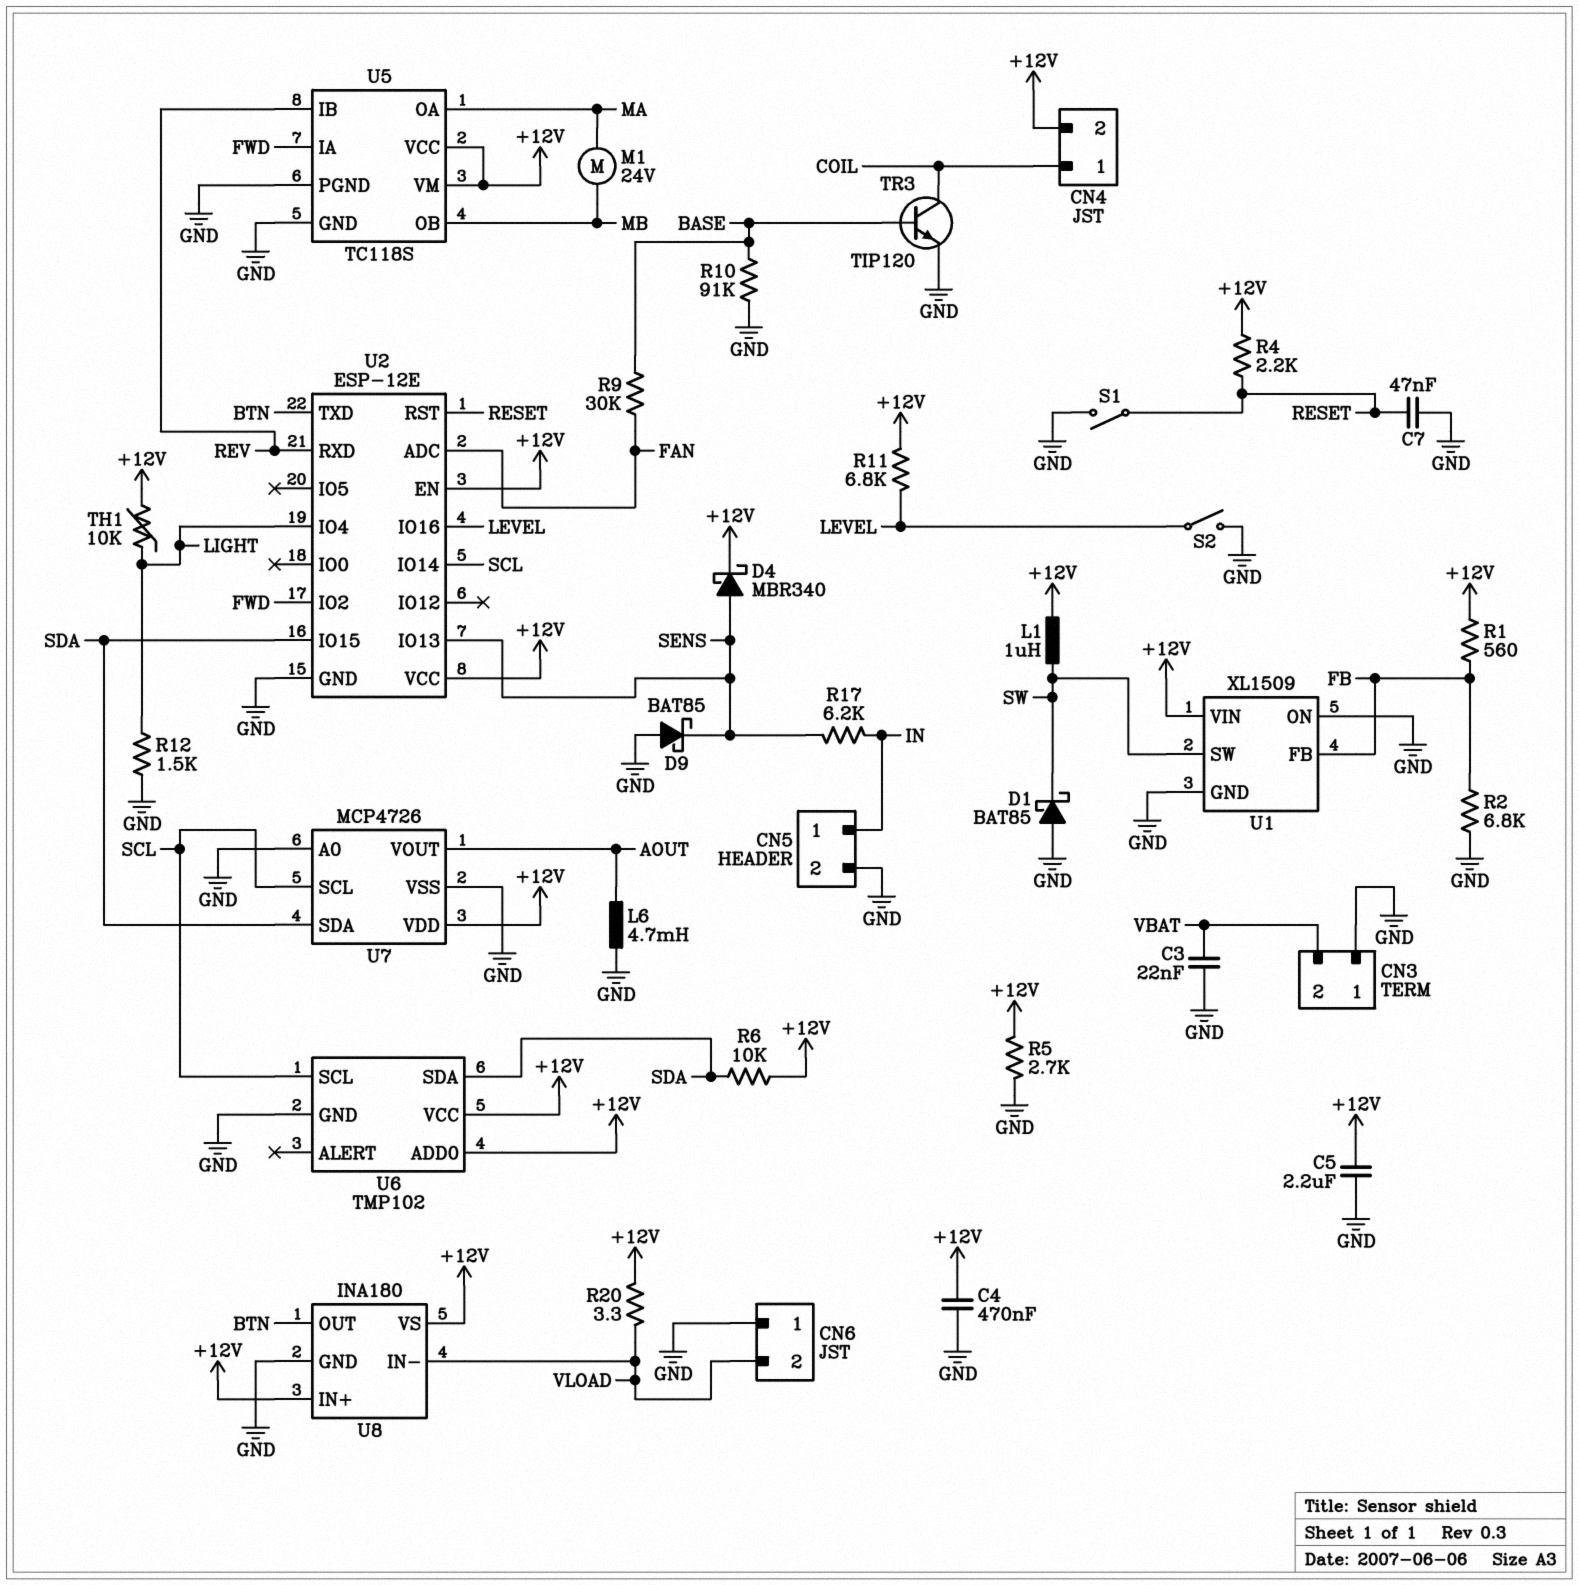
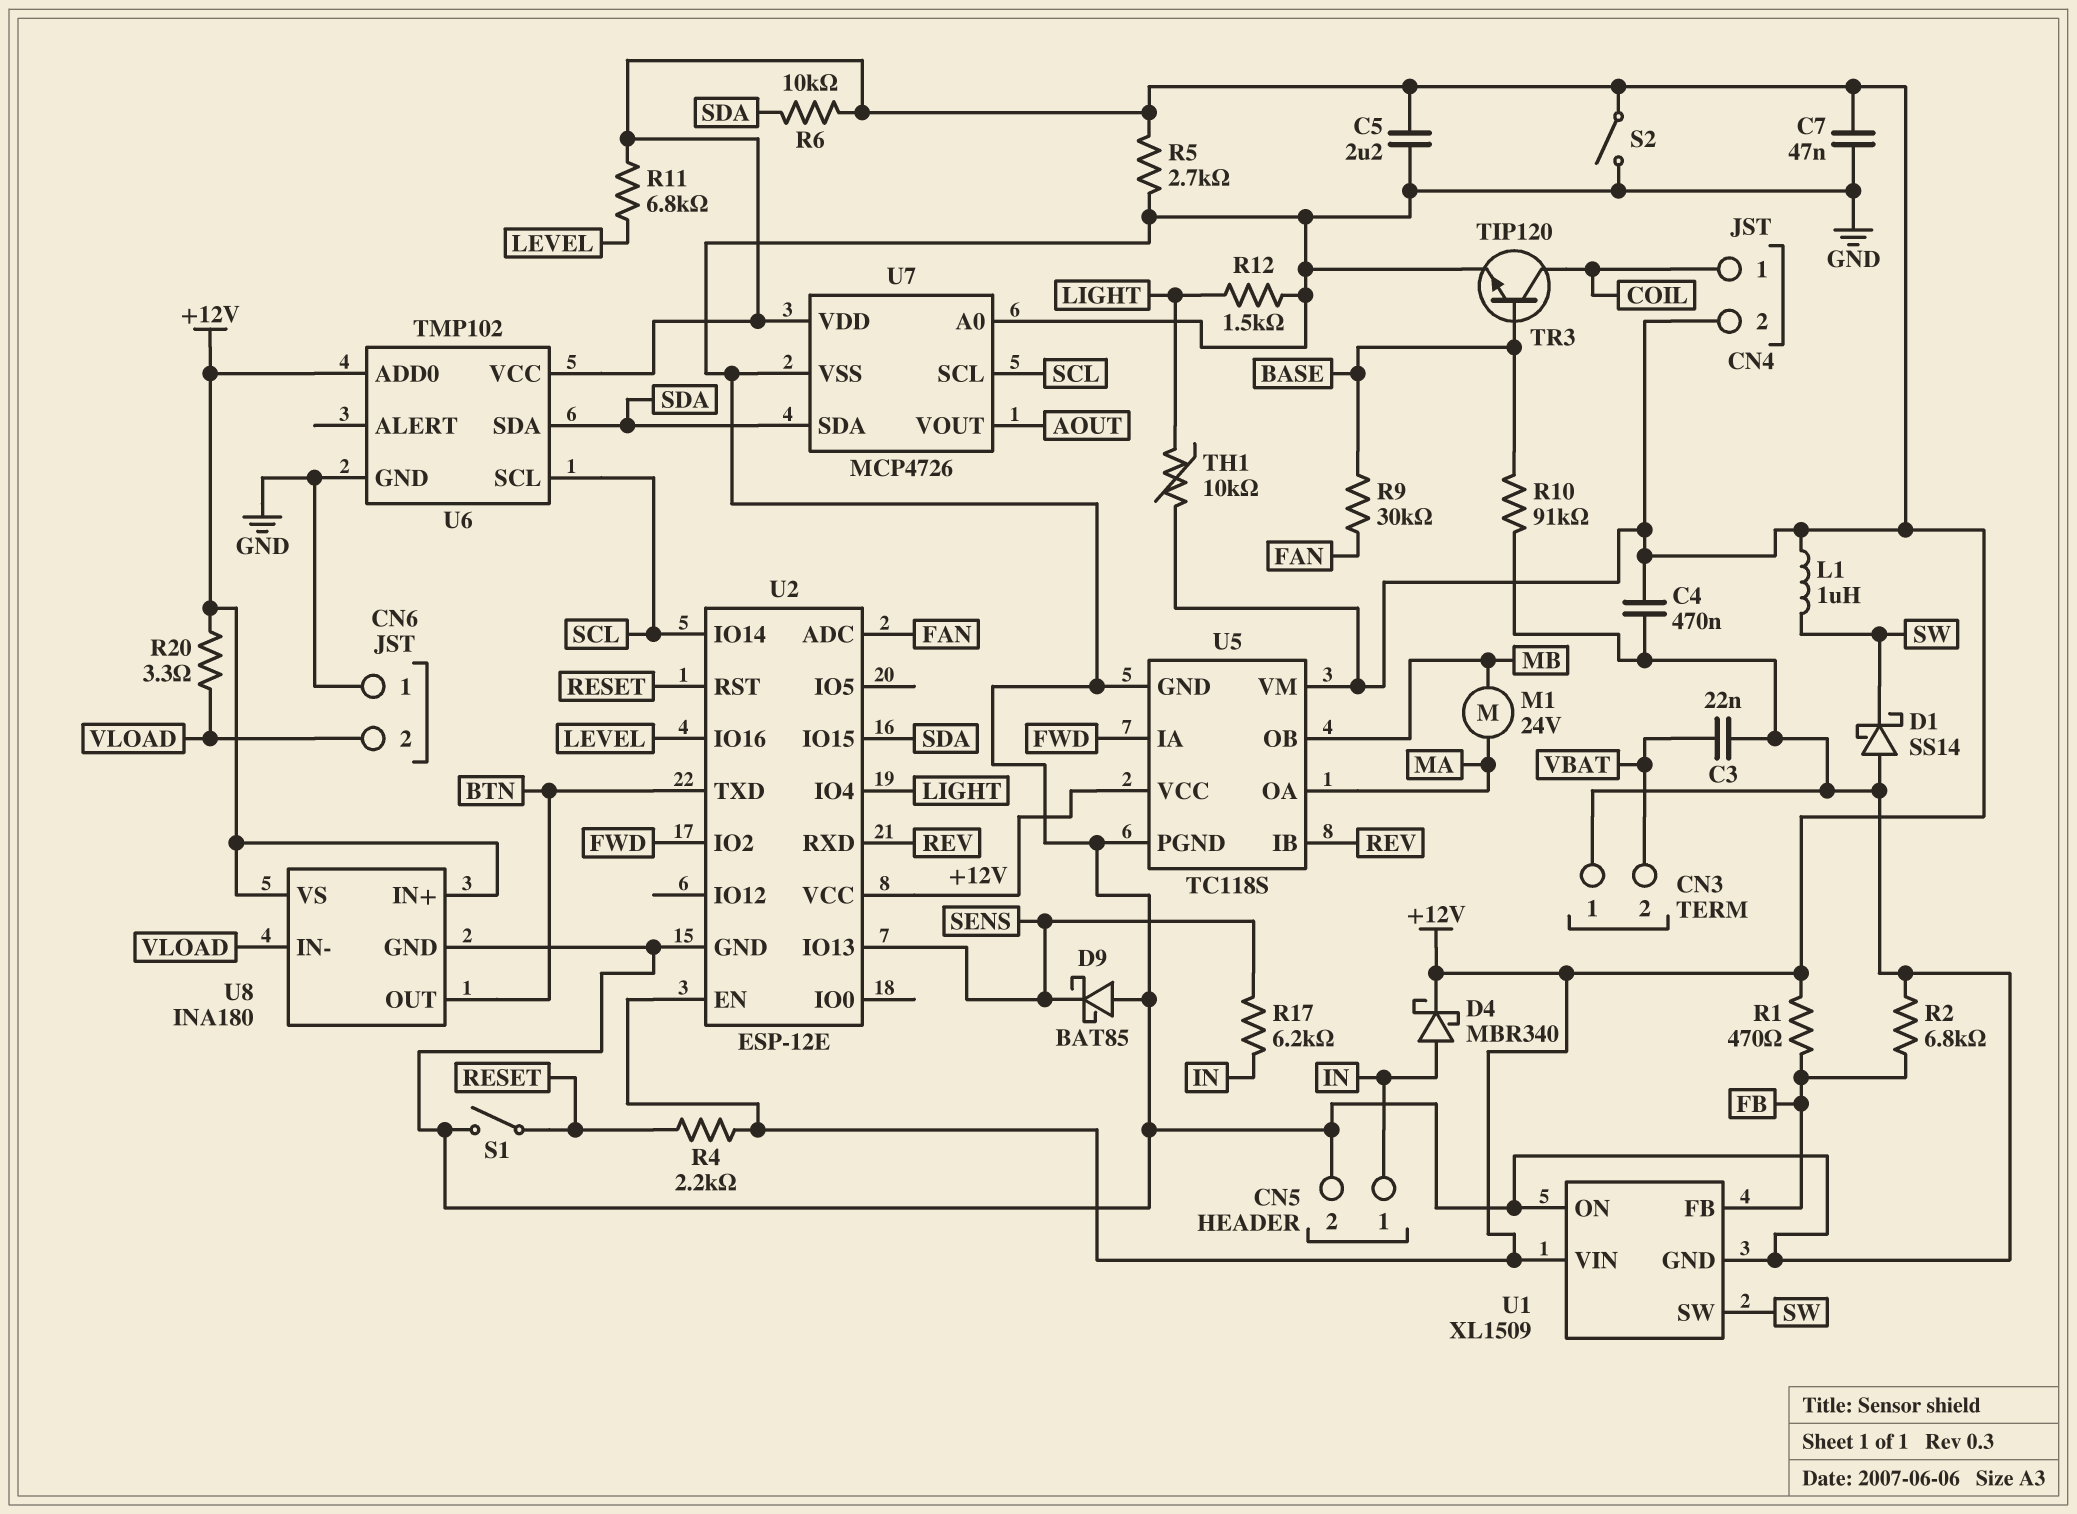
C7: 47nF (GND, RESET) -> 47nF (+12V, GND)
D1: schottky BAT85 (A GND, K SW) -> schottky SS14 (A GND, K SW)
D4: schottky MBR340 (A SENS, K +12V) -> schottky MBR340 (A IN, K +12V)
L6: 4.7mH (AOUT, GND) -> none
R1: 560 (+12V, FB) -> 470 (+12V, FB)
S2: switch (GND, LEVEL) -> switch (+12V, GND)

